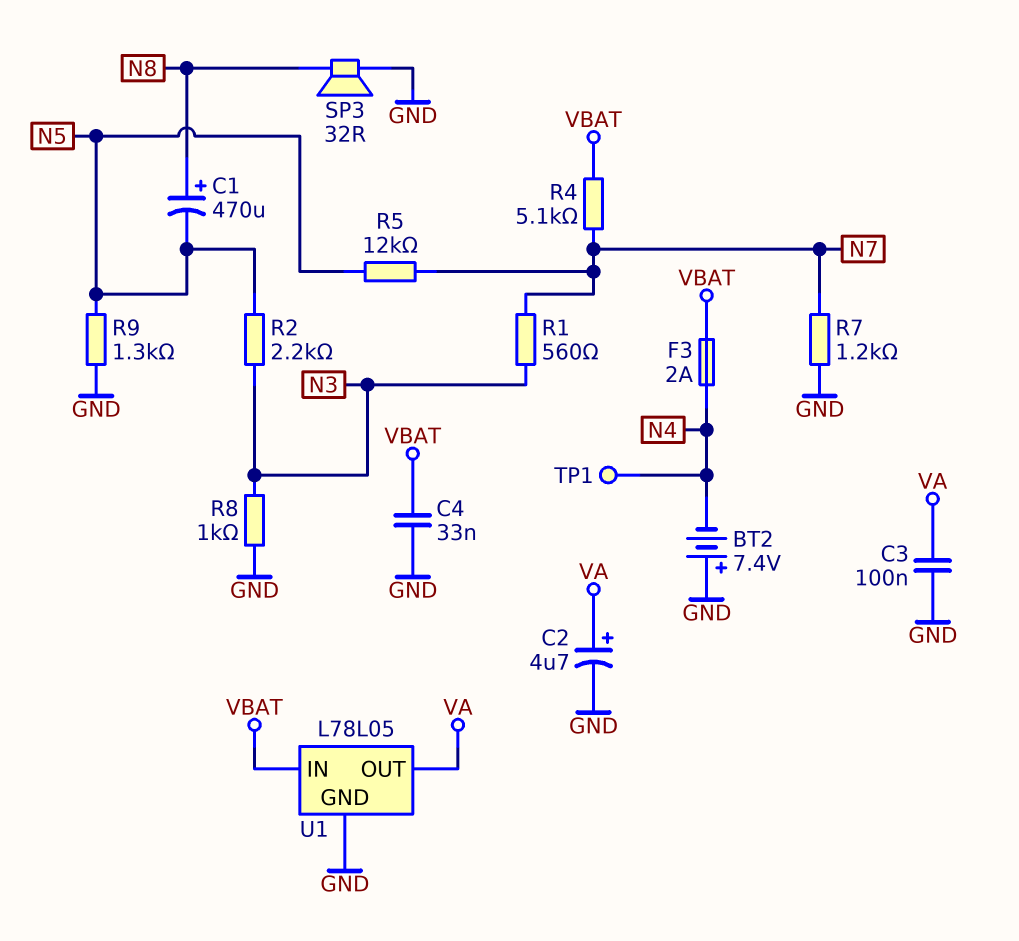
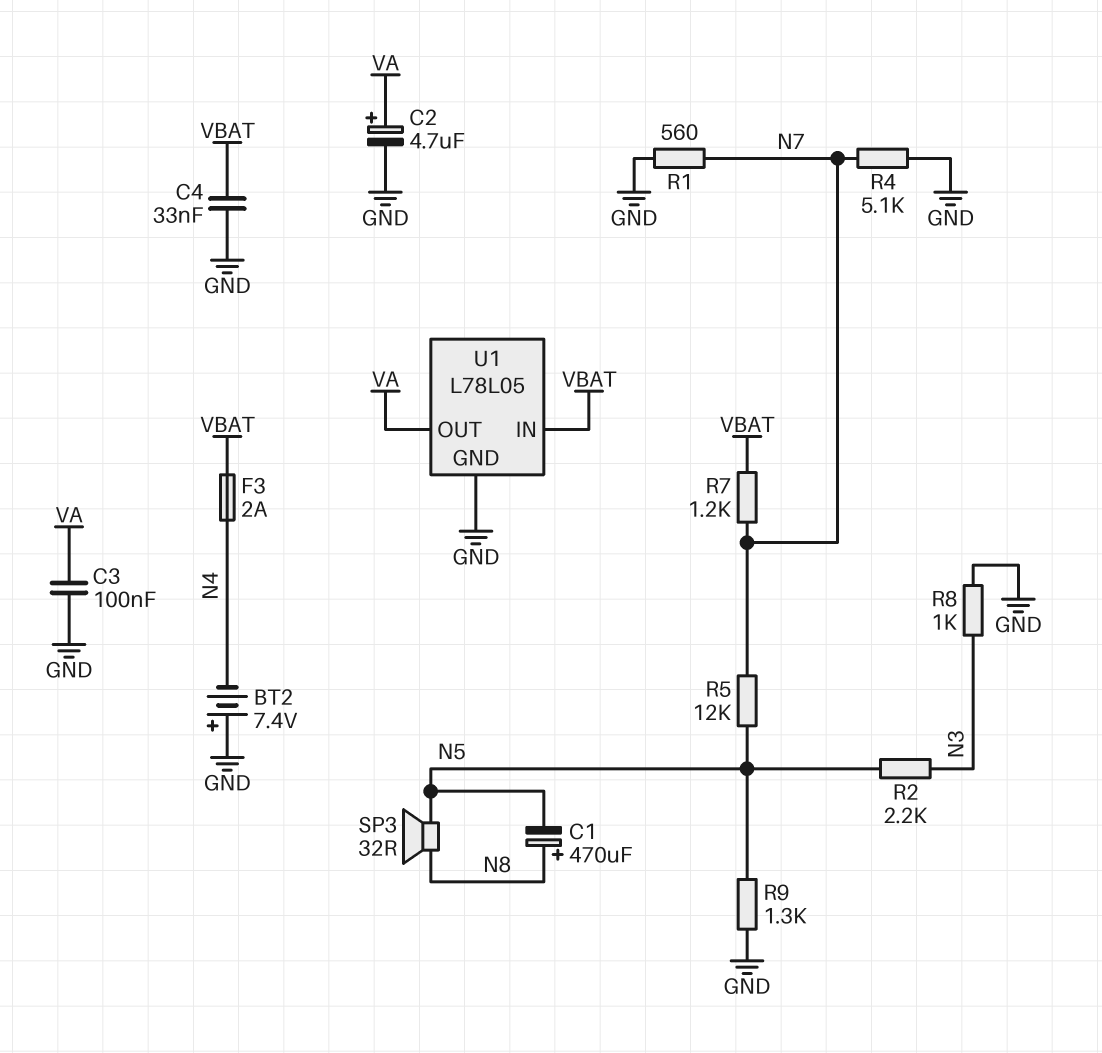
R1: 560 (N3, N7) -> 560 (GND, N7)
R4: 5.1k (N7, VBAT) -> 5.1k (GND, N7)
R7: 1.2k (GND, N7) -> 1.2k (N7, VBAT)
SP3: speaker 32R (GND, N8) -> speaker 32R (N5, N8)
TP1: test point (N4) -> none

